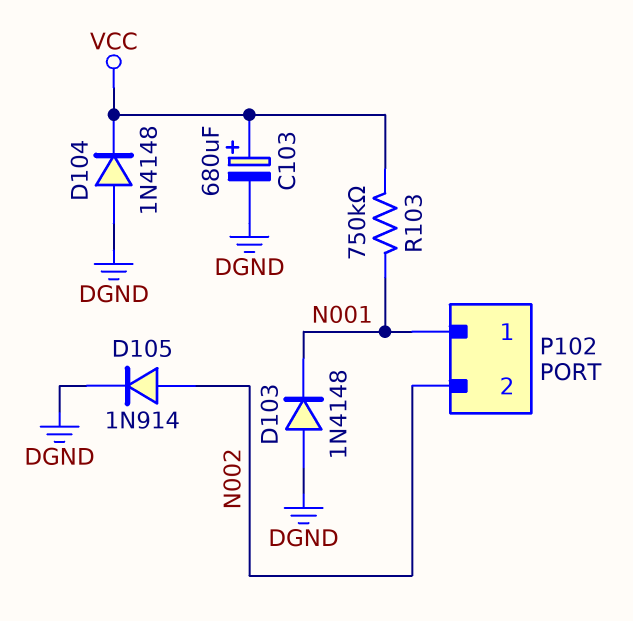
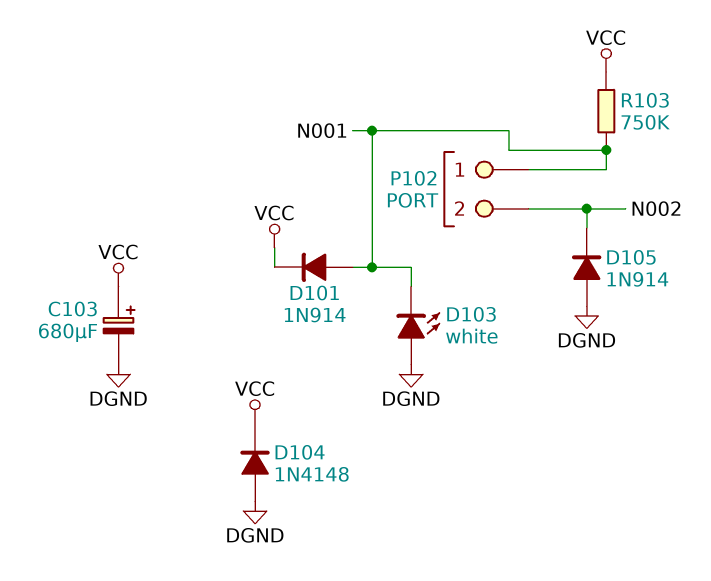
D101: none -> diode 1N914 (A N001, K VCC)
D103: diode 1N4148 (A DGND, K N001) -> LED white (A DGND, K N001)
D105: diode 1N914 (A N002, K DGND) -> diode 1N914 (A DGND, K N002)

